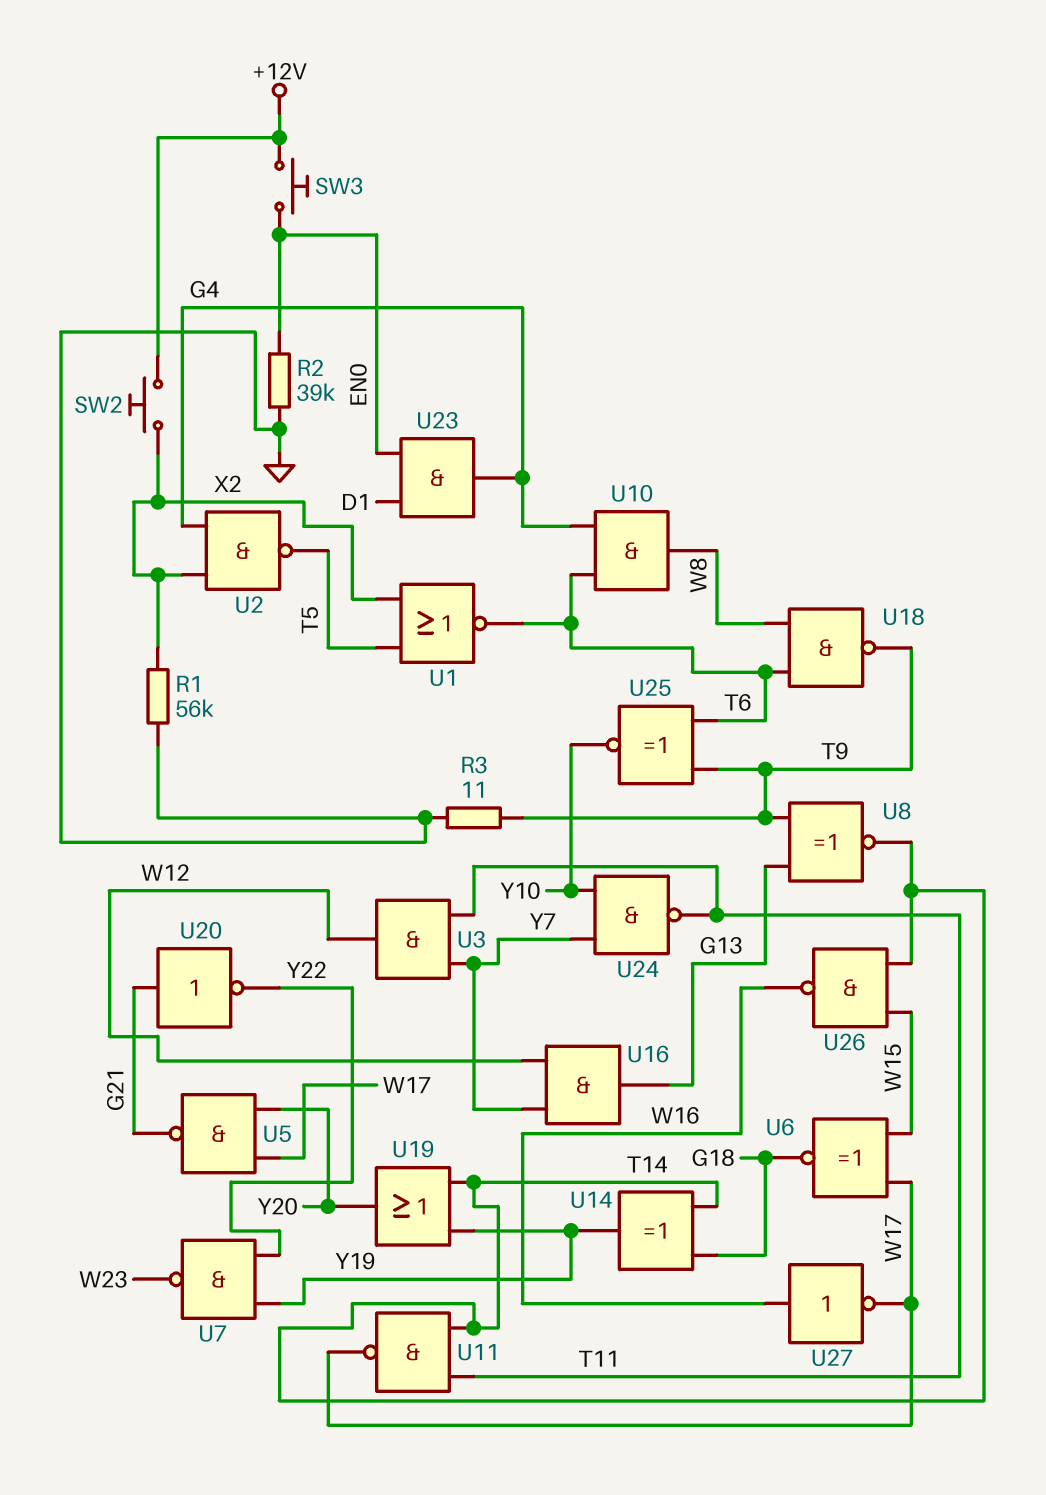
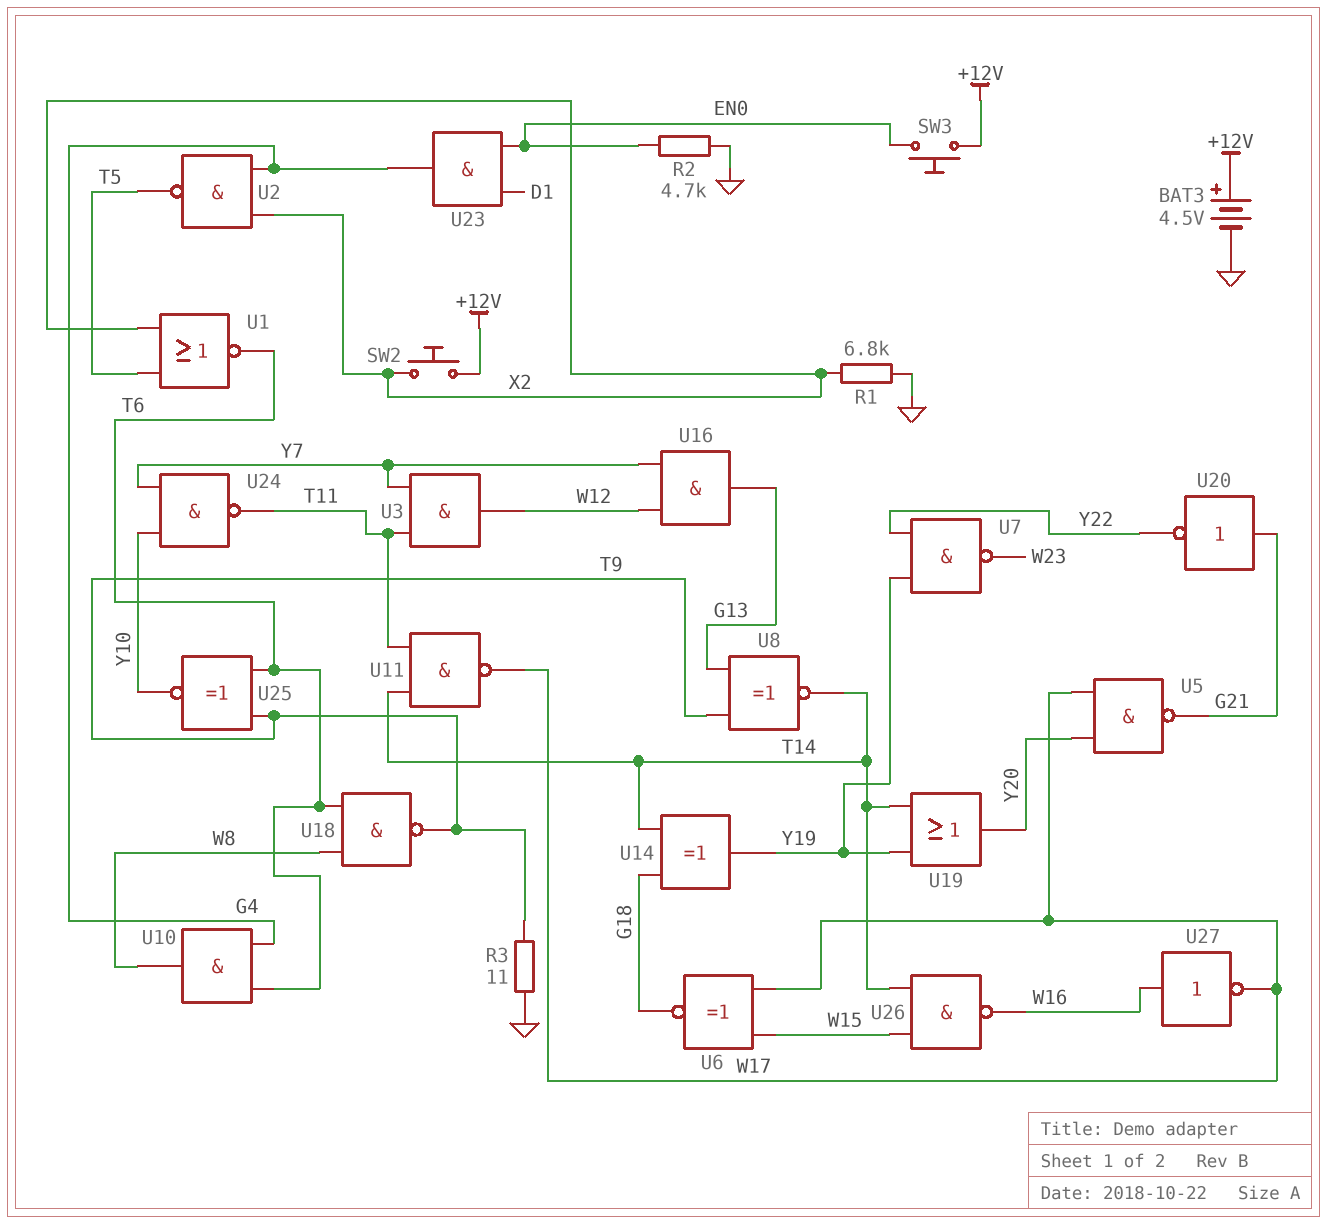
BAT3: none -> 4.5V (plus +12V, minus GND)
R1: 56k (GND, X2) -> 6.8k (GND, X2)
R2: 39k (EN0, GND) -> 4.7k (EN0, GND)

